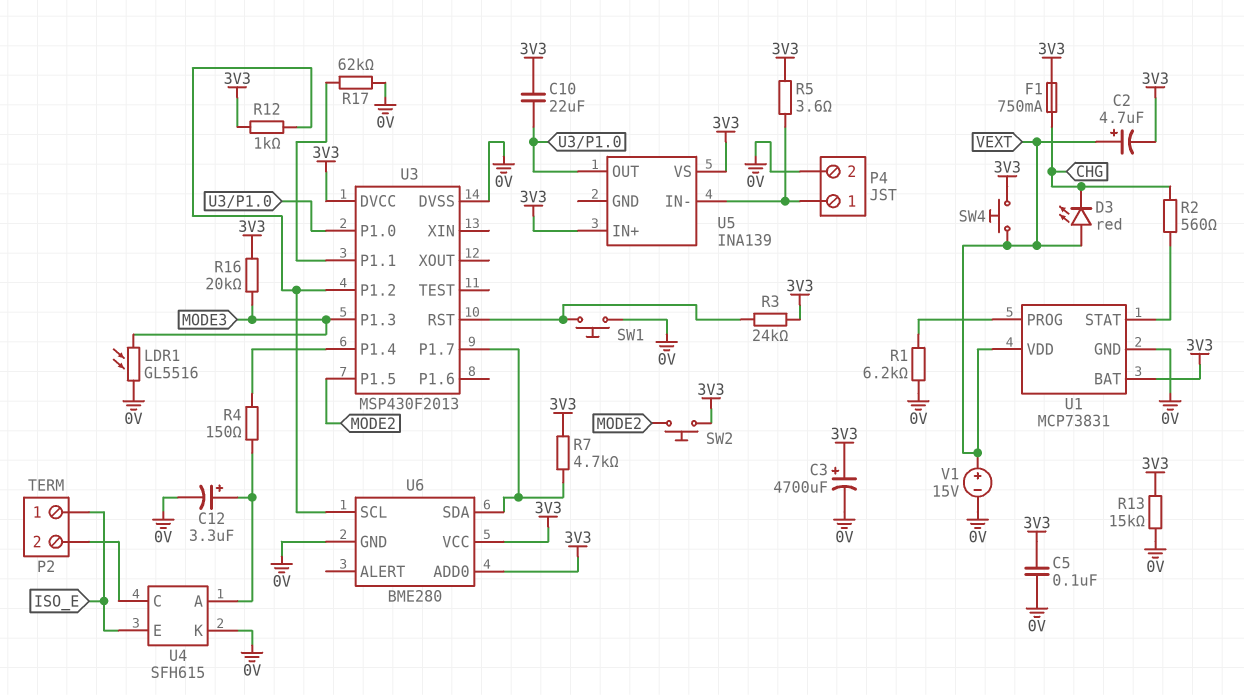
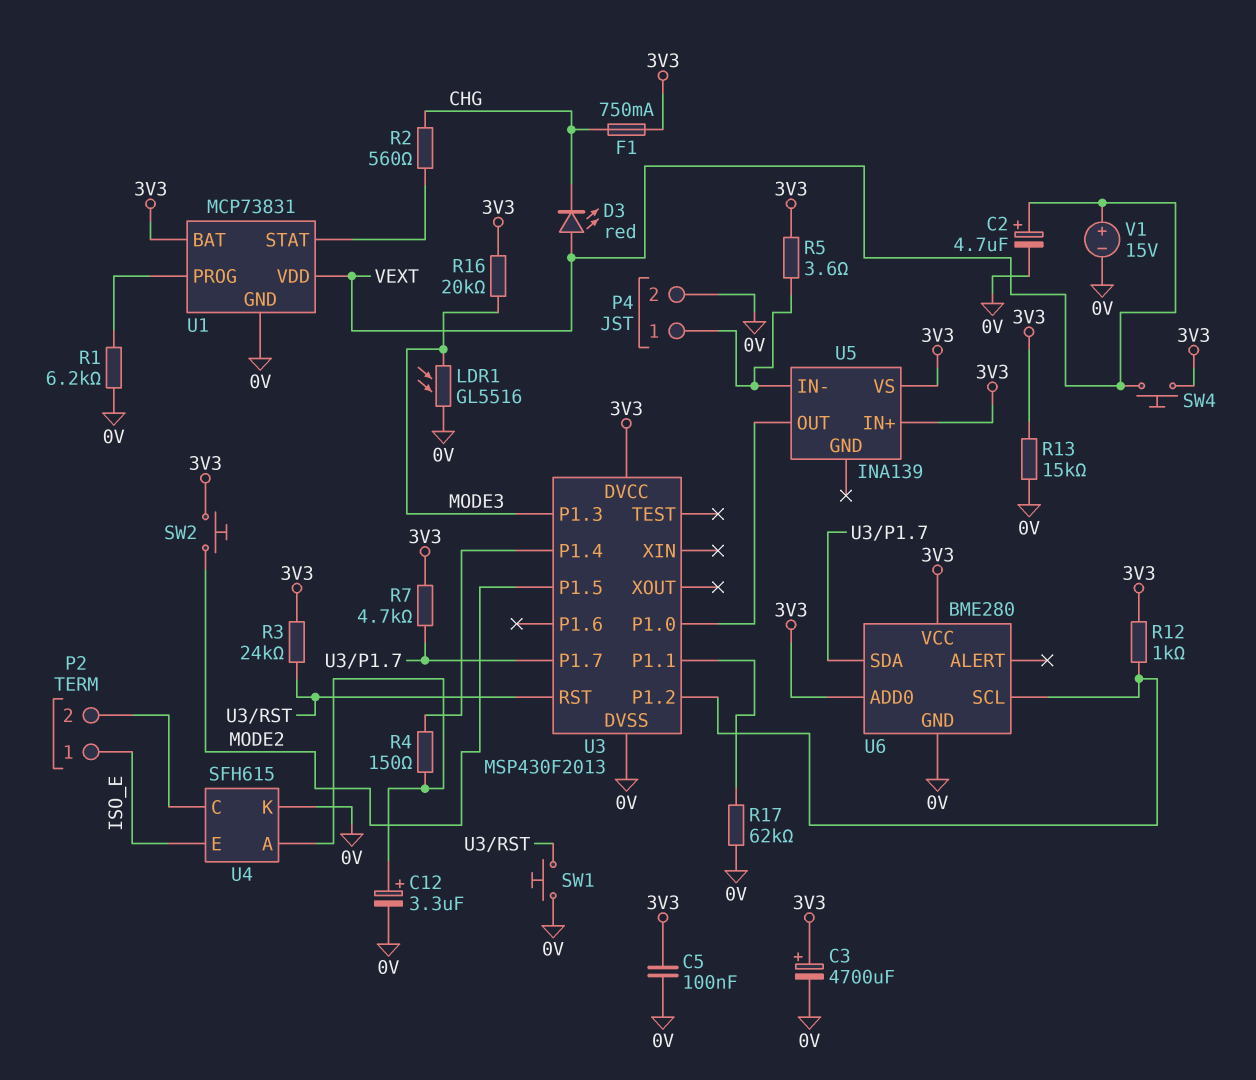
C2: 4.7uF (plus VEXT, minus 3V3) -> 4.7uF (plus VEXT, minus 0V)
C10: 22uF (3V3, U3/P1.0) -> none

